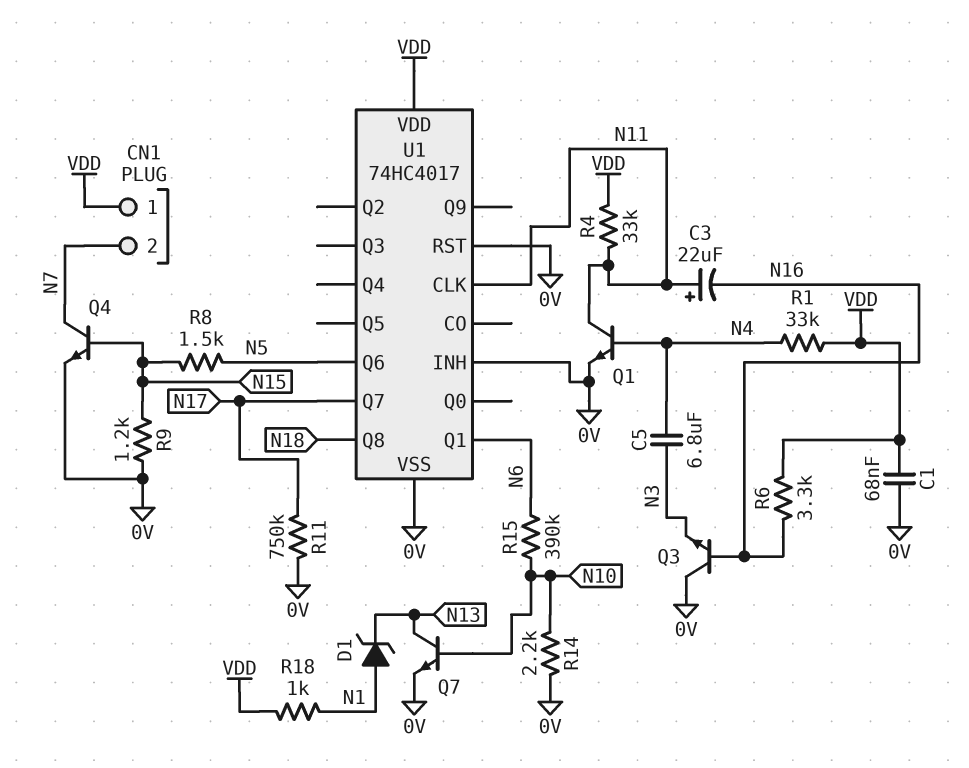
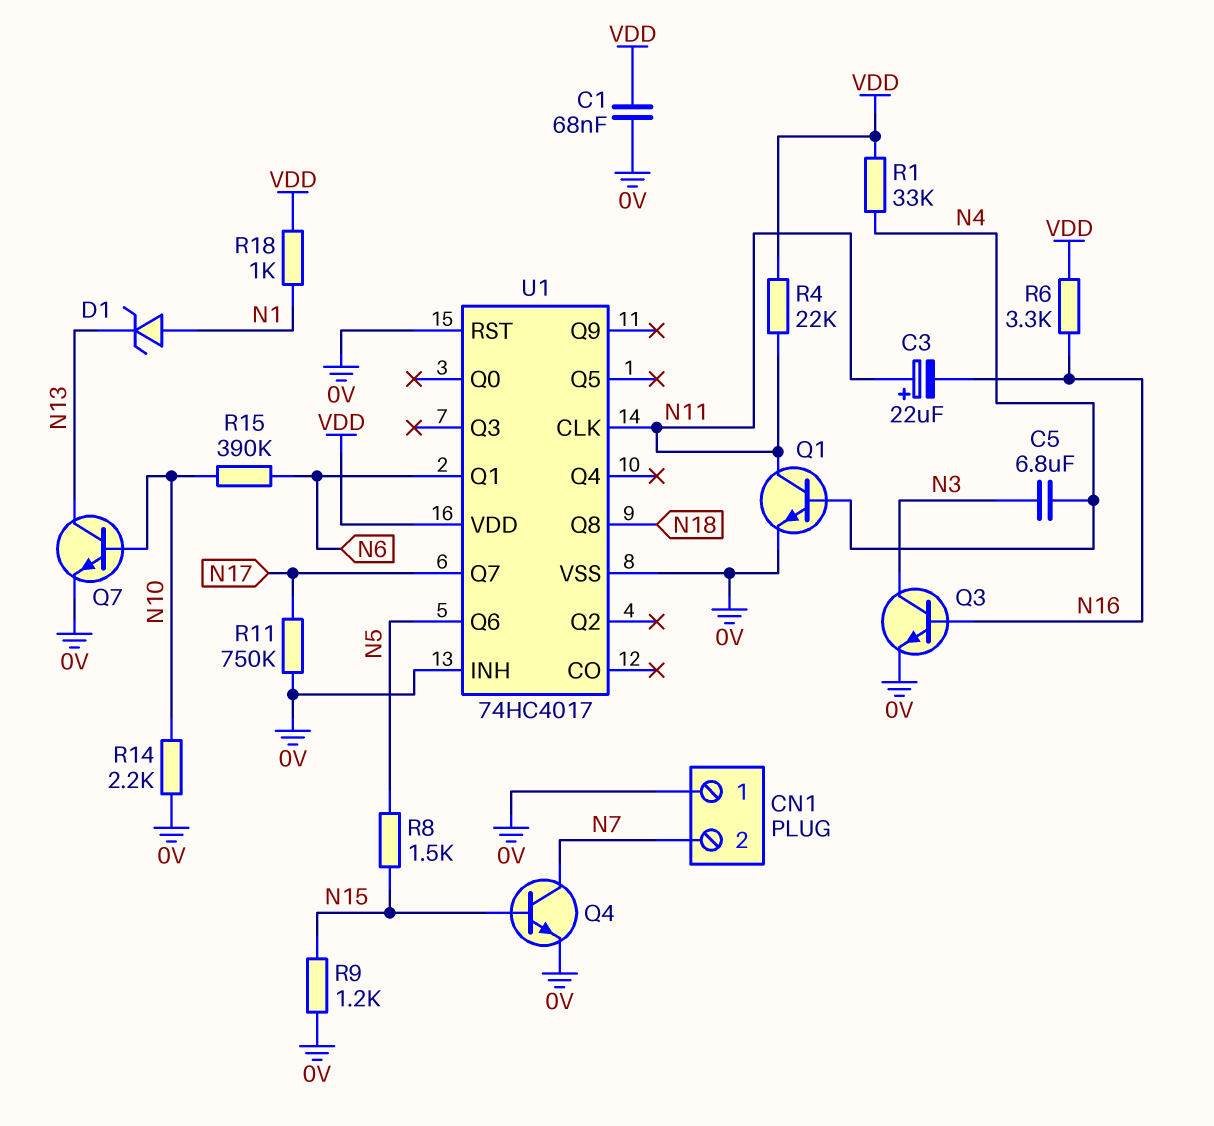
CN1 pin 1: VDD -> 0V
Q3: NPN (B N16, C 0V, E N3) -> NPN (B N16, C N3, E 0V)
R4: 33k (N11, VDD) -> 22k (N11, VDD)

